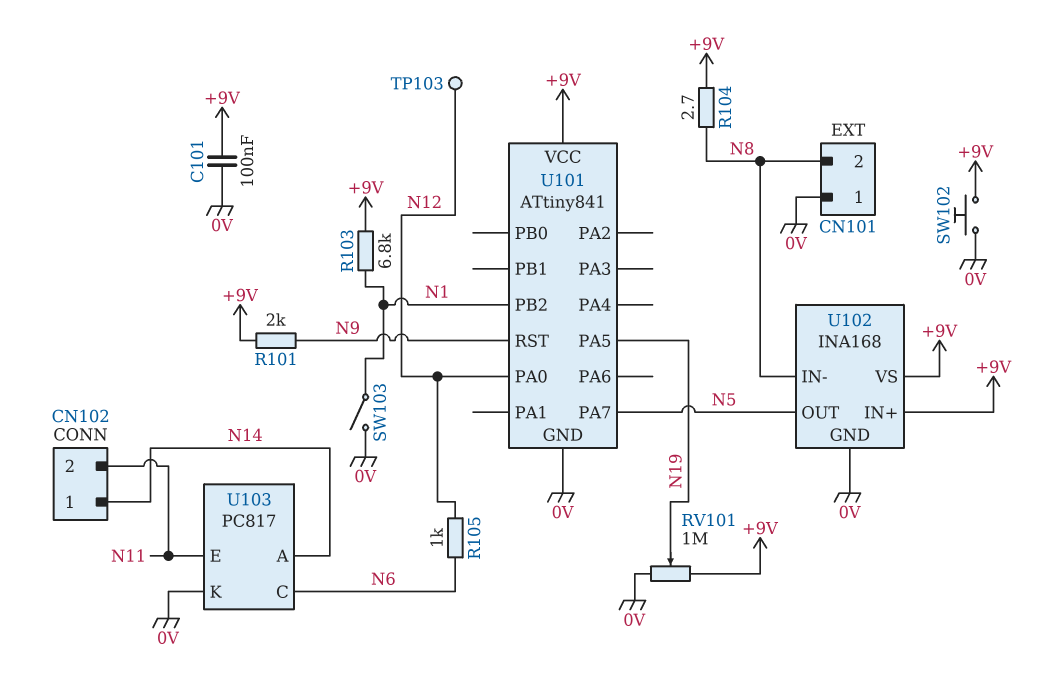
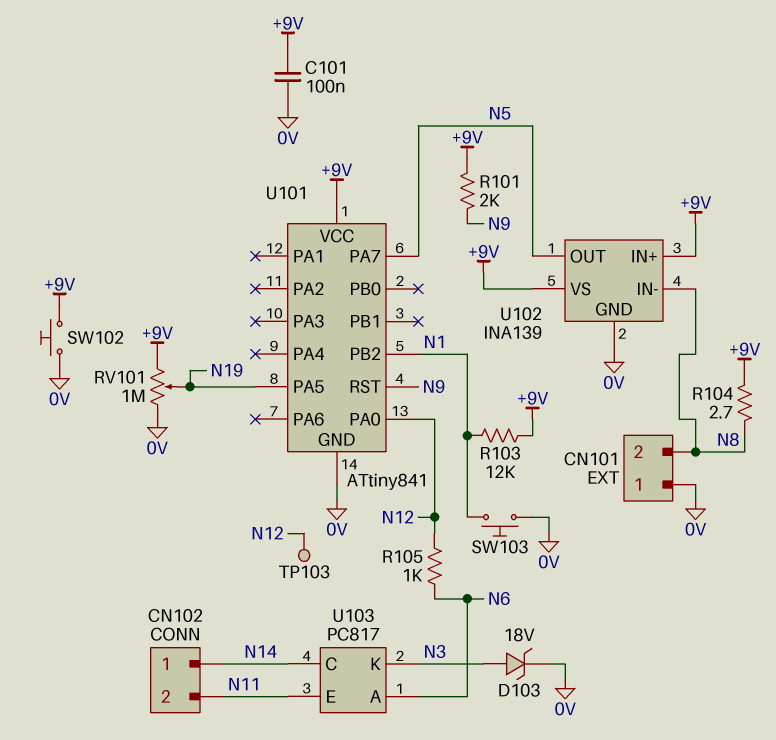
D103: none -> zener 18V (A N3, K 0V)
R103: 6.8k (+9V, N1) -> 12k (+9V, N1)
SW103: switch (0V, N1) -> button (0V, N1)
U102: INA168 -> INA139
U103 pin A: N14 -> N6
U103 pin C: N6 -> N14
U103 pin K: 0V -> N3

